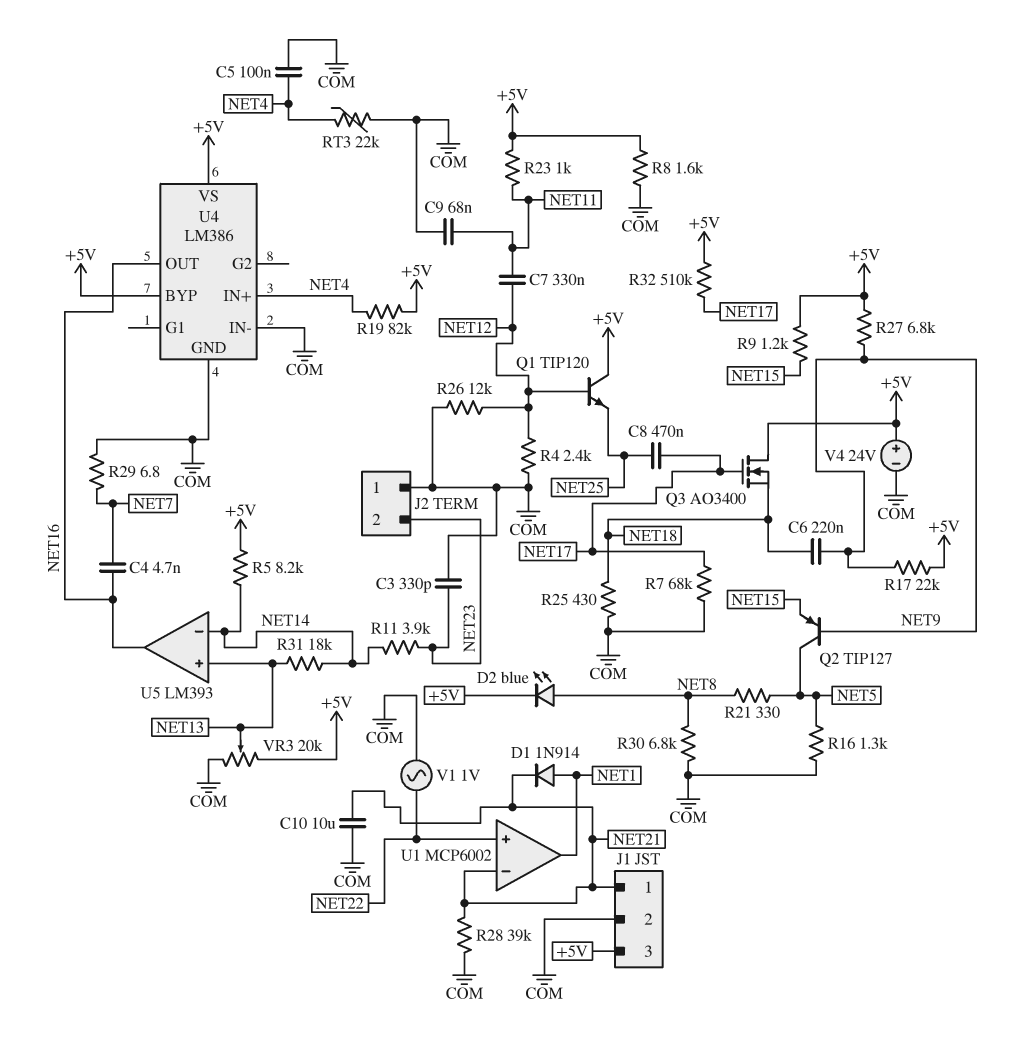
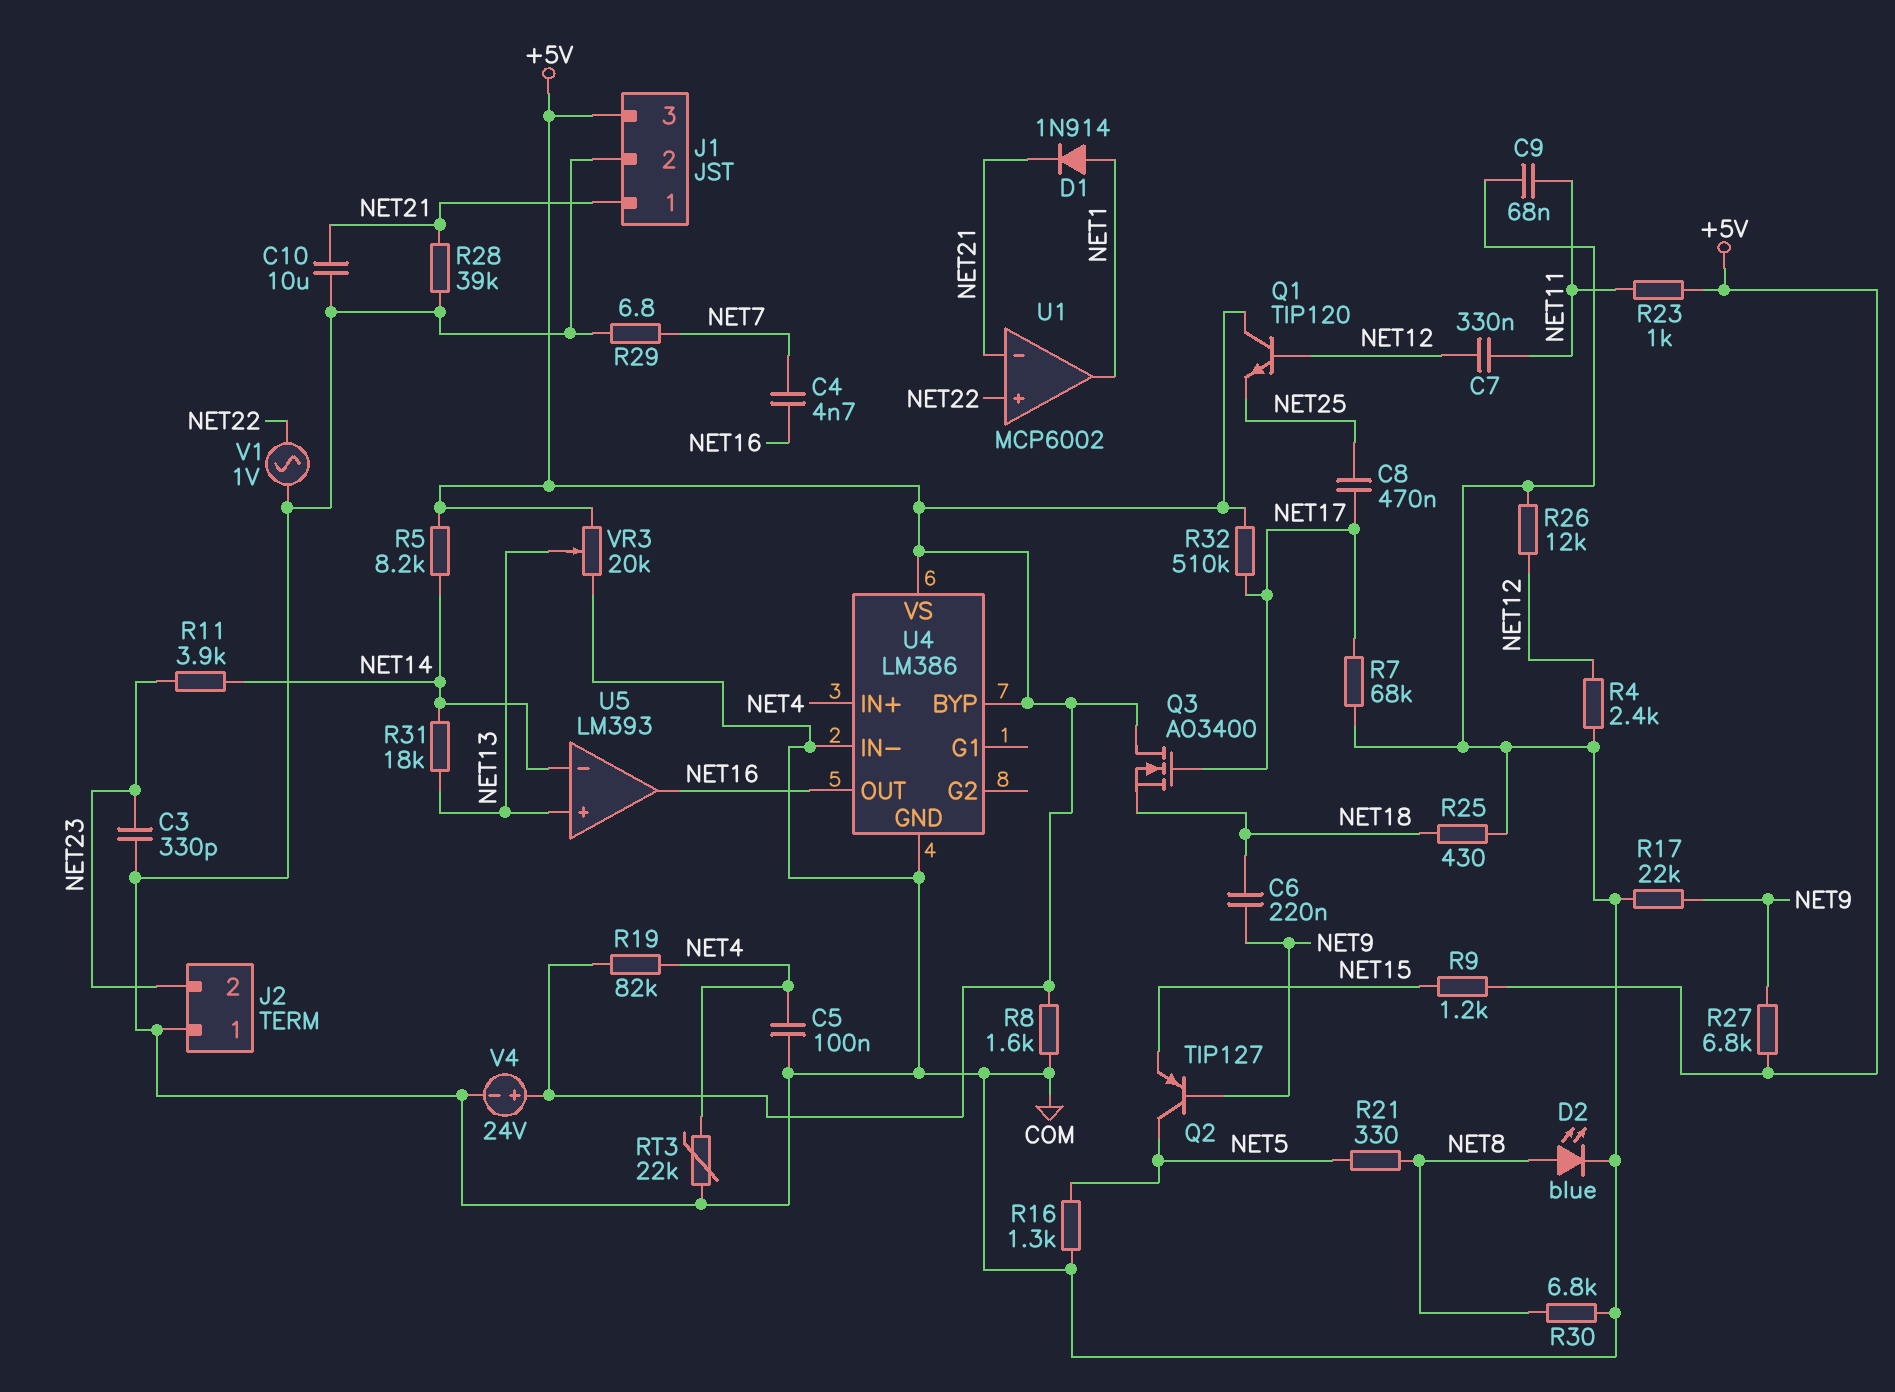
D2: LED blue (A NET8, K +5V) -> LED blue (A NET8, K COM)
R17: 22k (+5V, NET9) -> 22k (COM, NET9)

